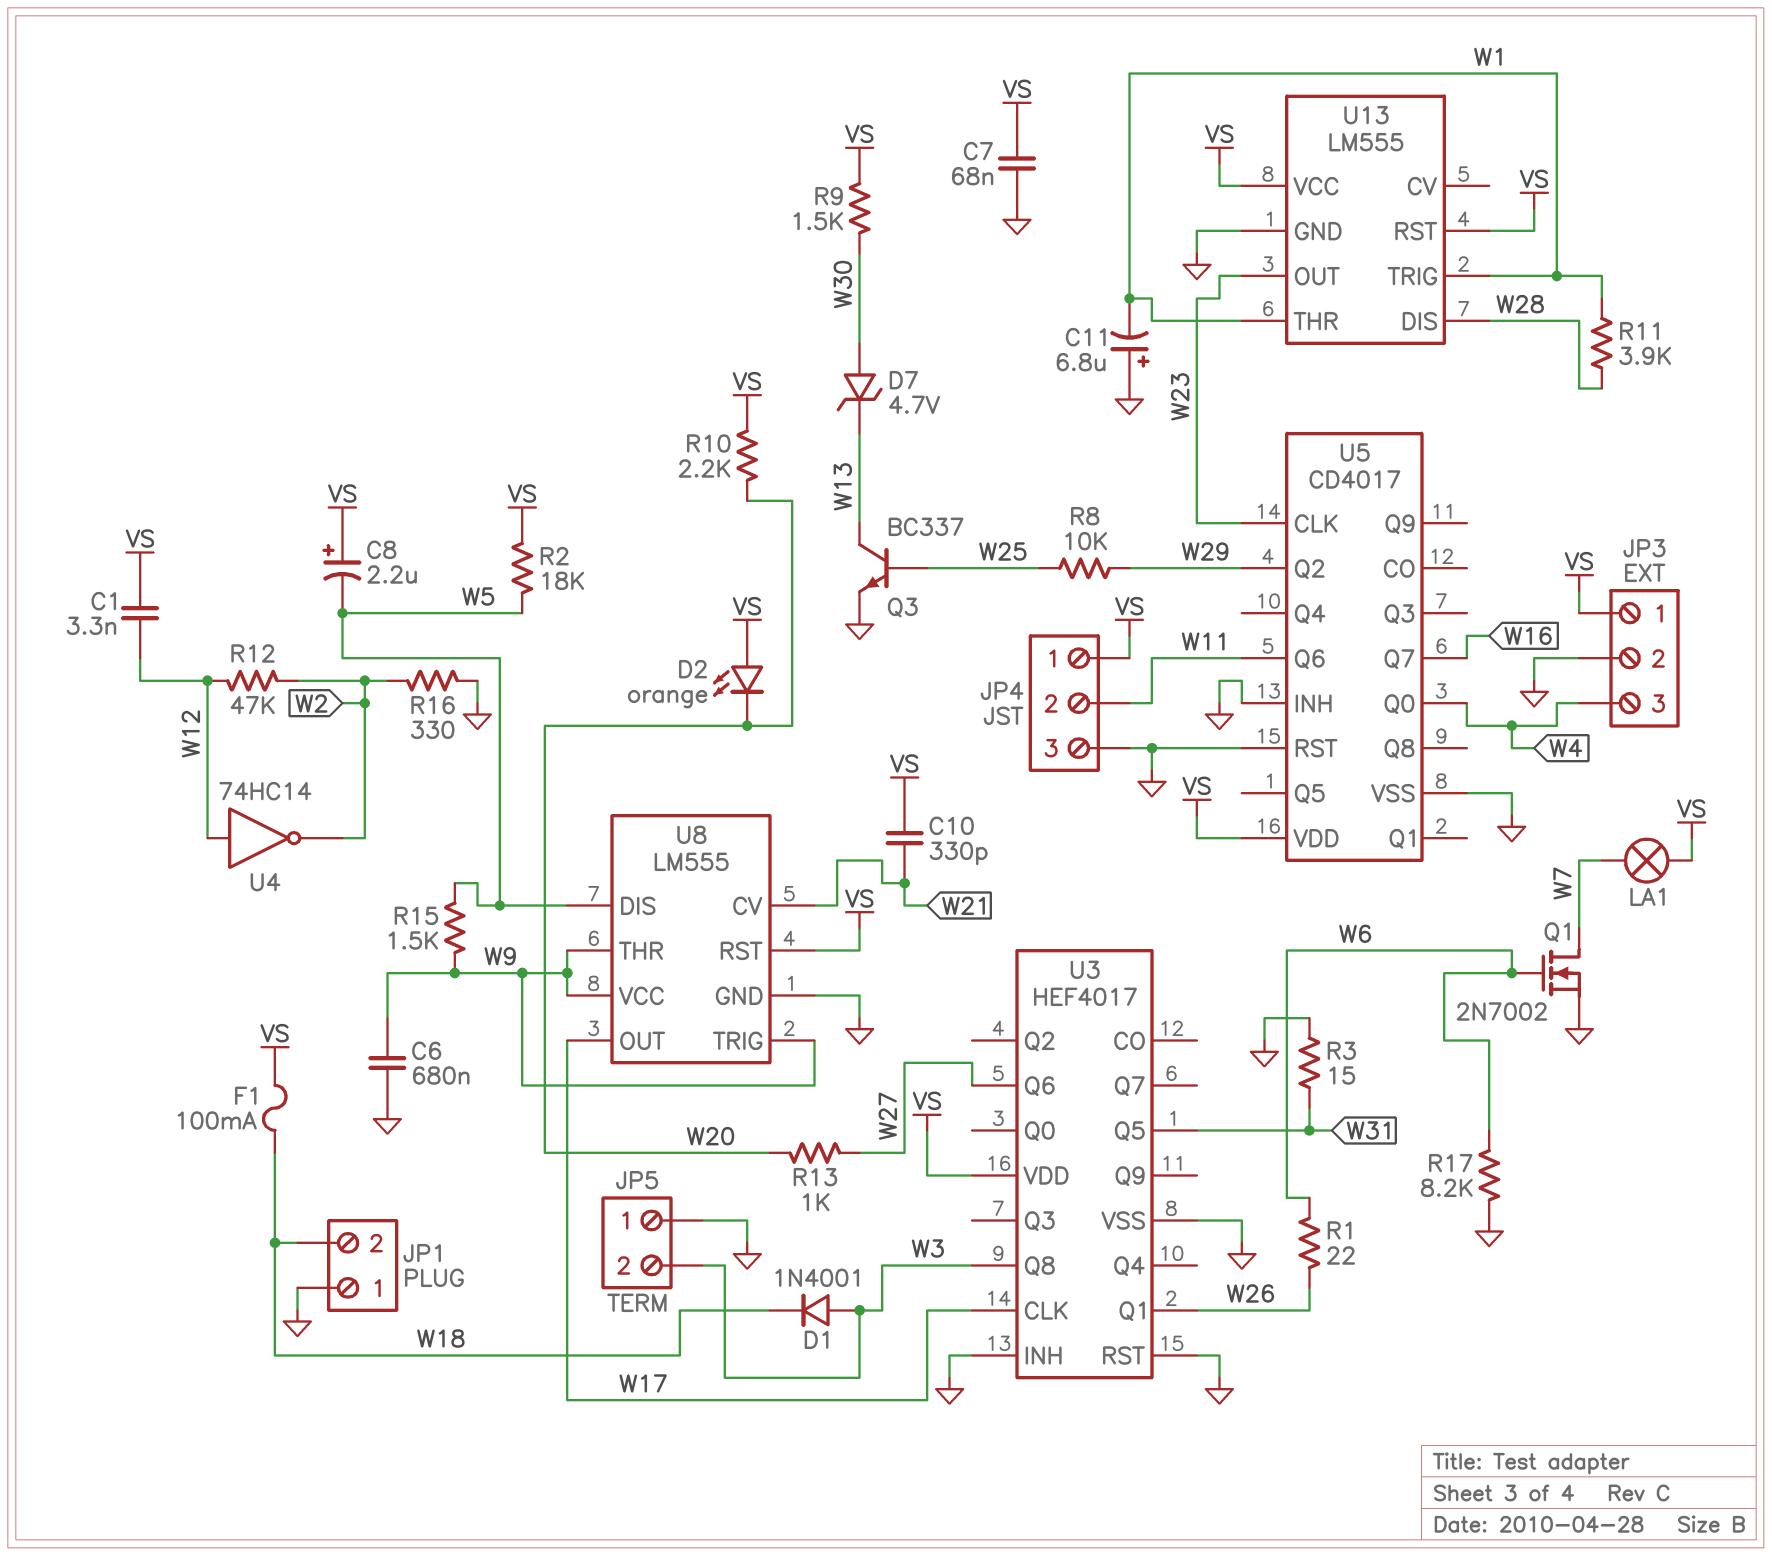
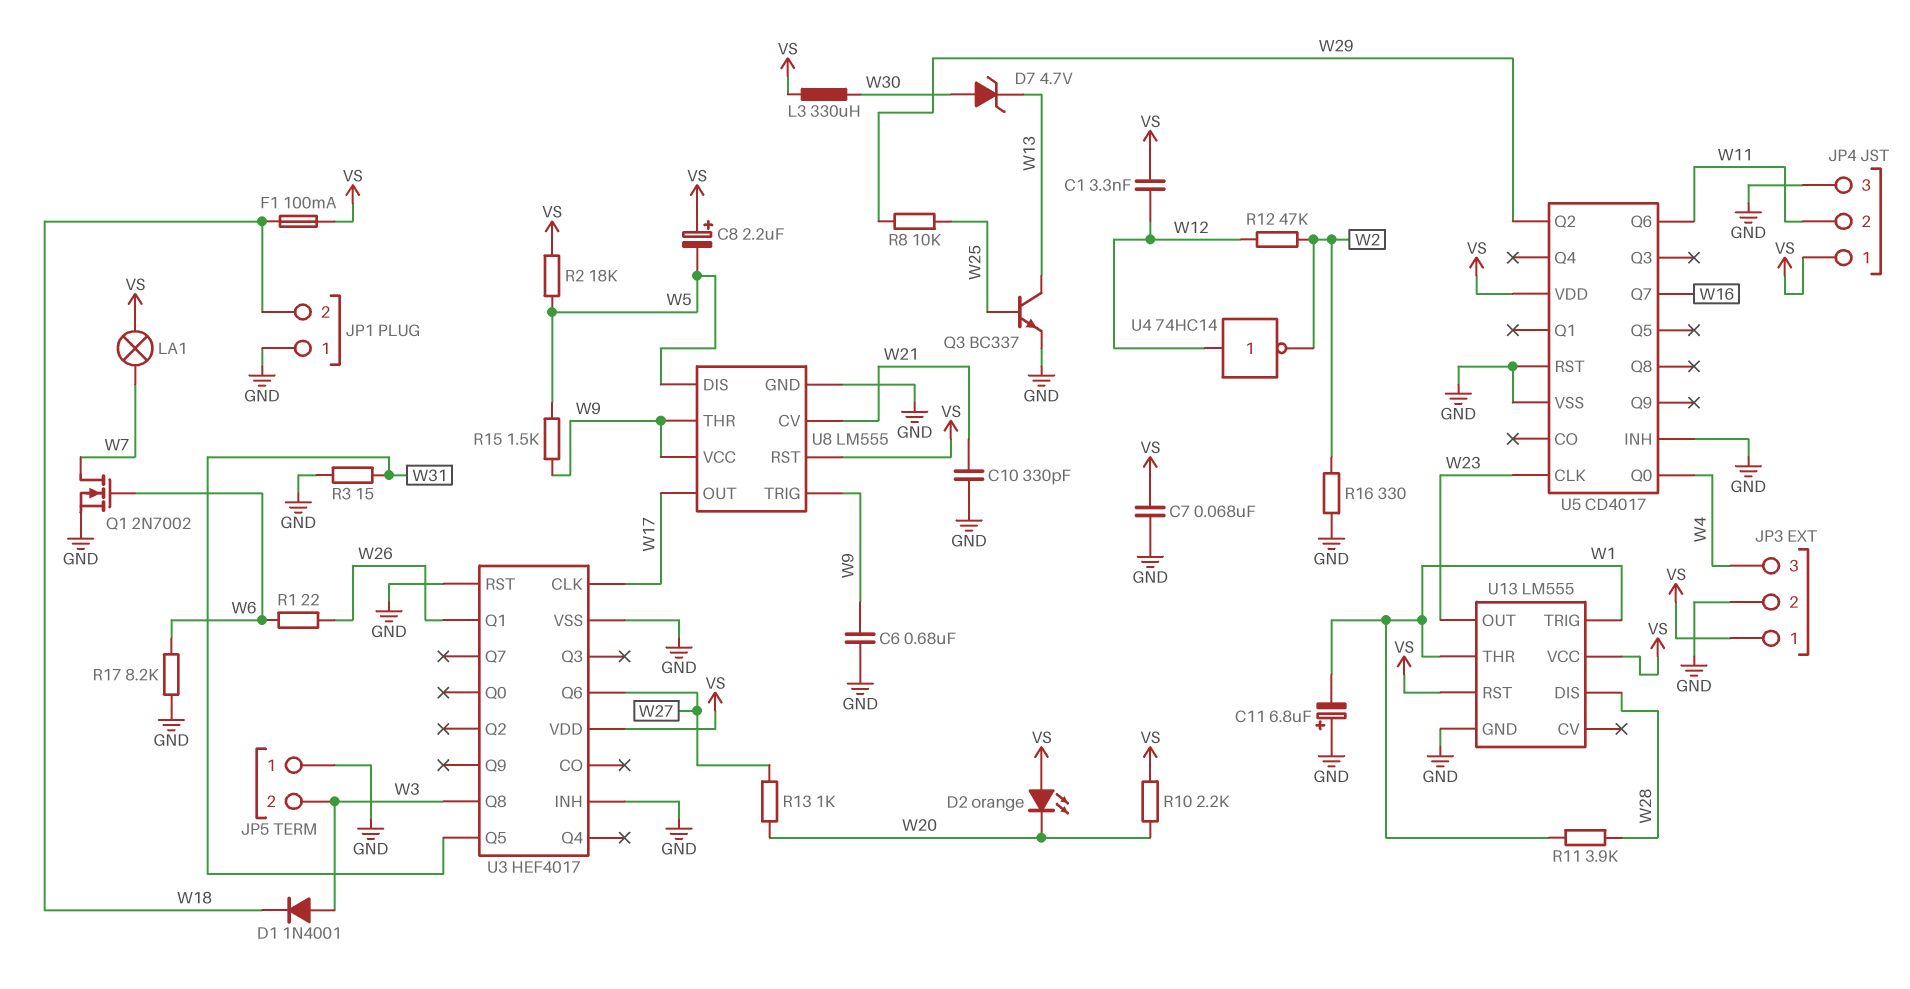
C10: 330pF (VS, W21) -> 330pF (GND, W21)
L3: none -> 330uH (VS, W30)
R9: 1.5k (VS, W30) -> none

